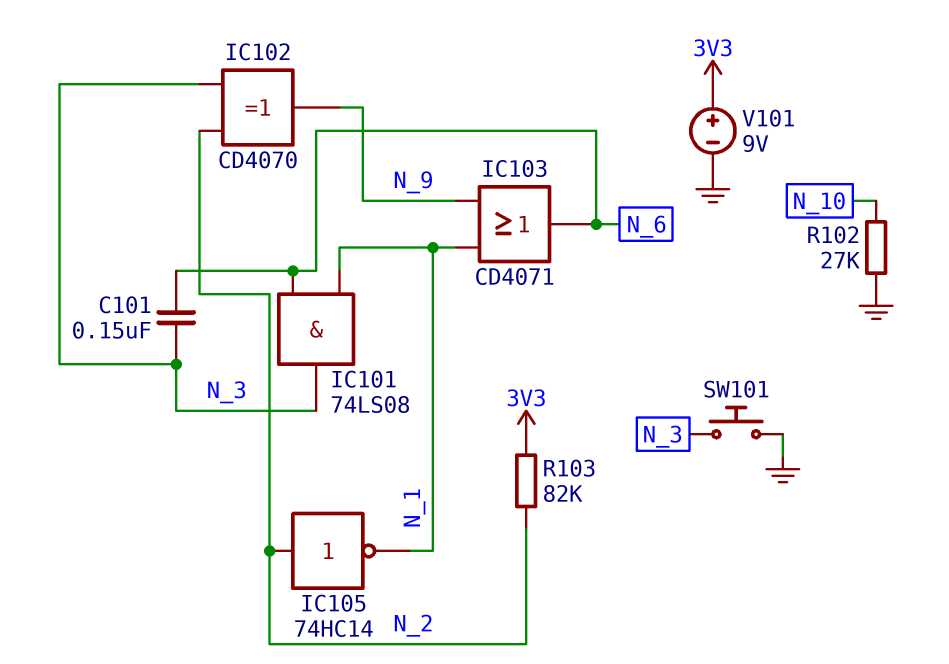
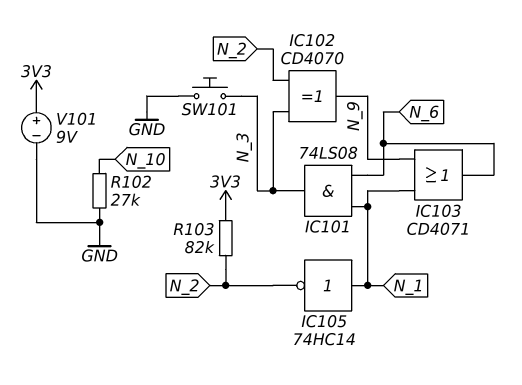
C101: 150nF (N_3, N_6) -> none
IC105: NOT 74HC14 (in N_2, out N_1) -> NOT 74HC14 (in N_1, out N_2)

